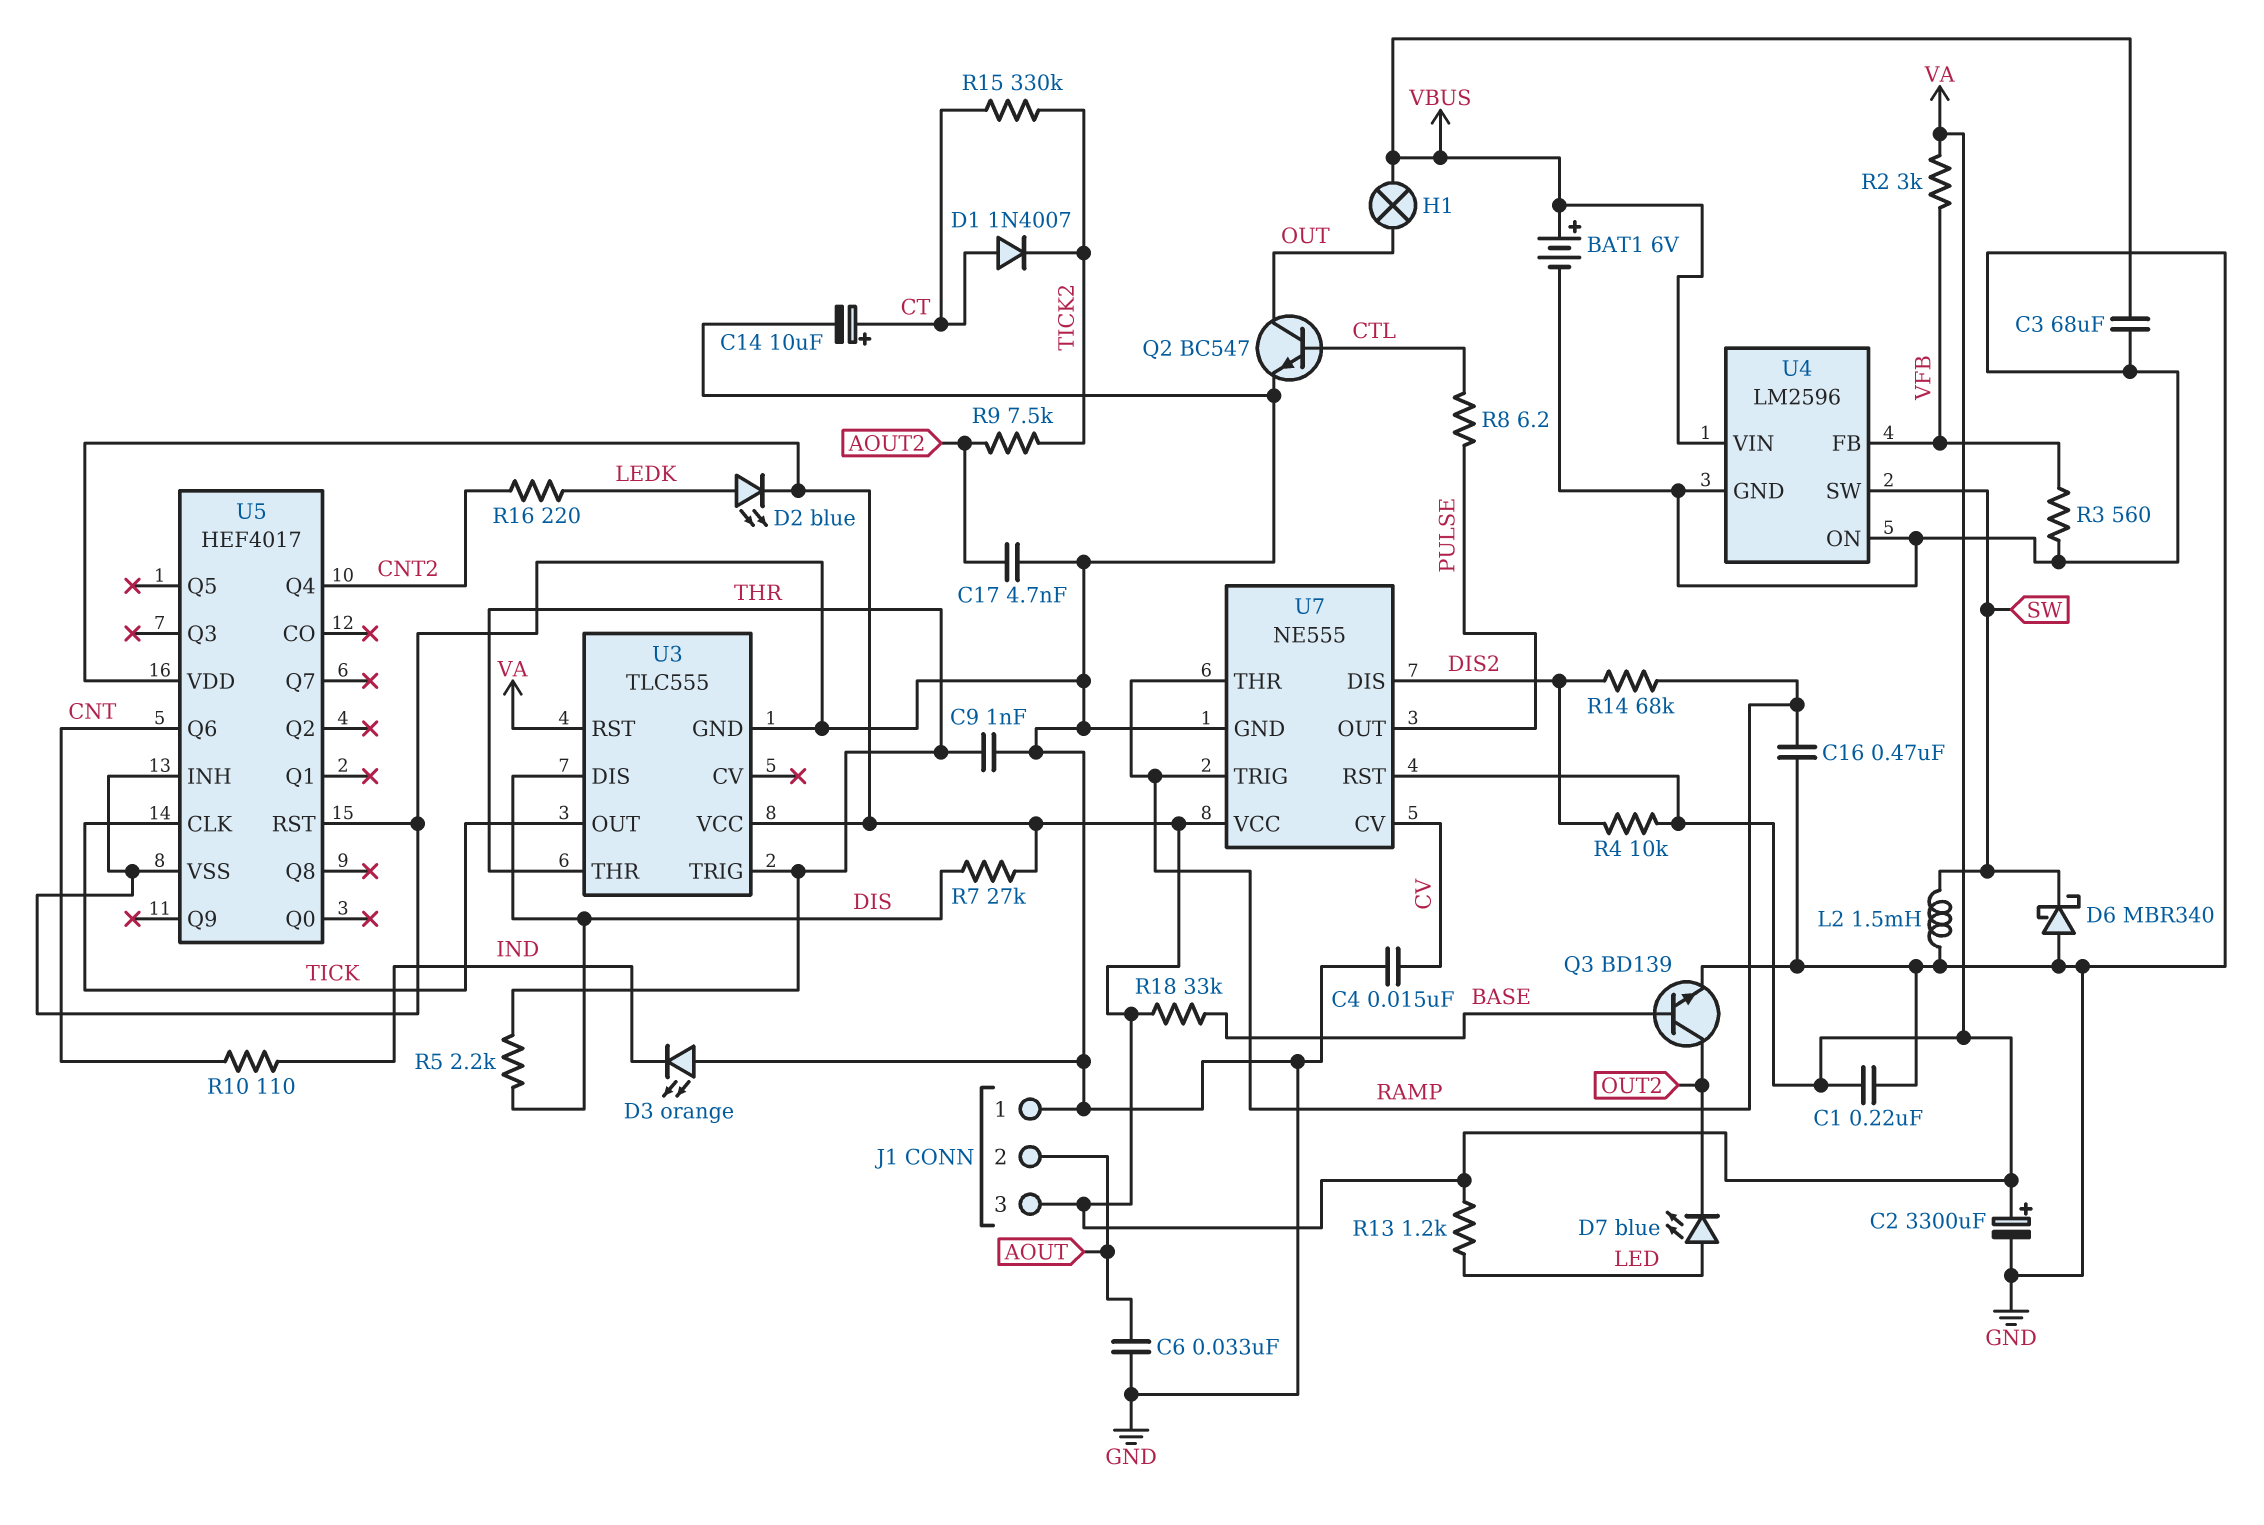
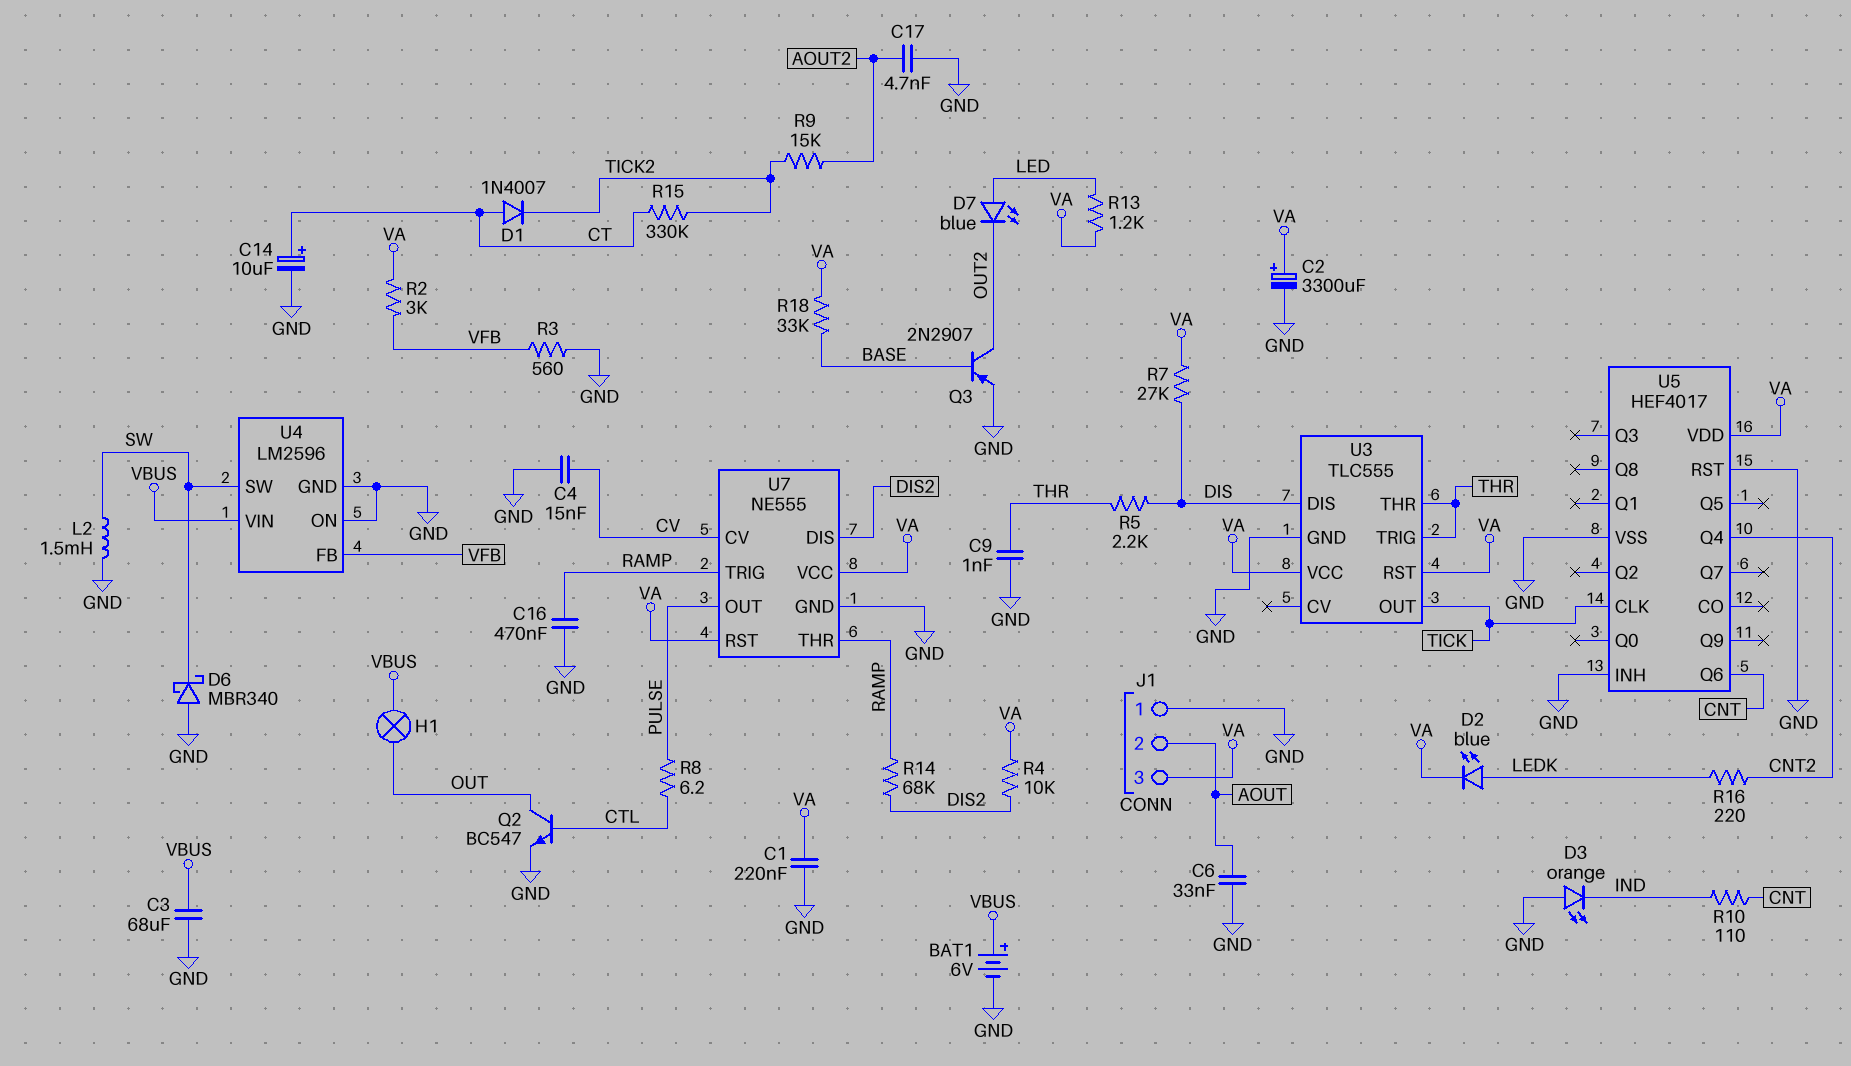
Q3: NPN BD139 (B BASE, C OUT2, E GND) -> PNP 2N2907 (B BASE, C OUT2, E GND)
R9: 7.5k (AOUT2, TICK2) -> 15k (AOUT2, TICK2)

